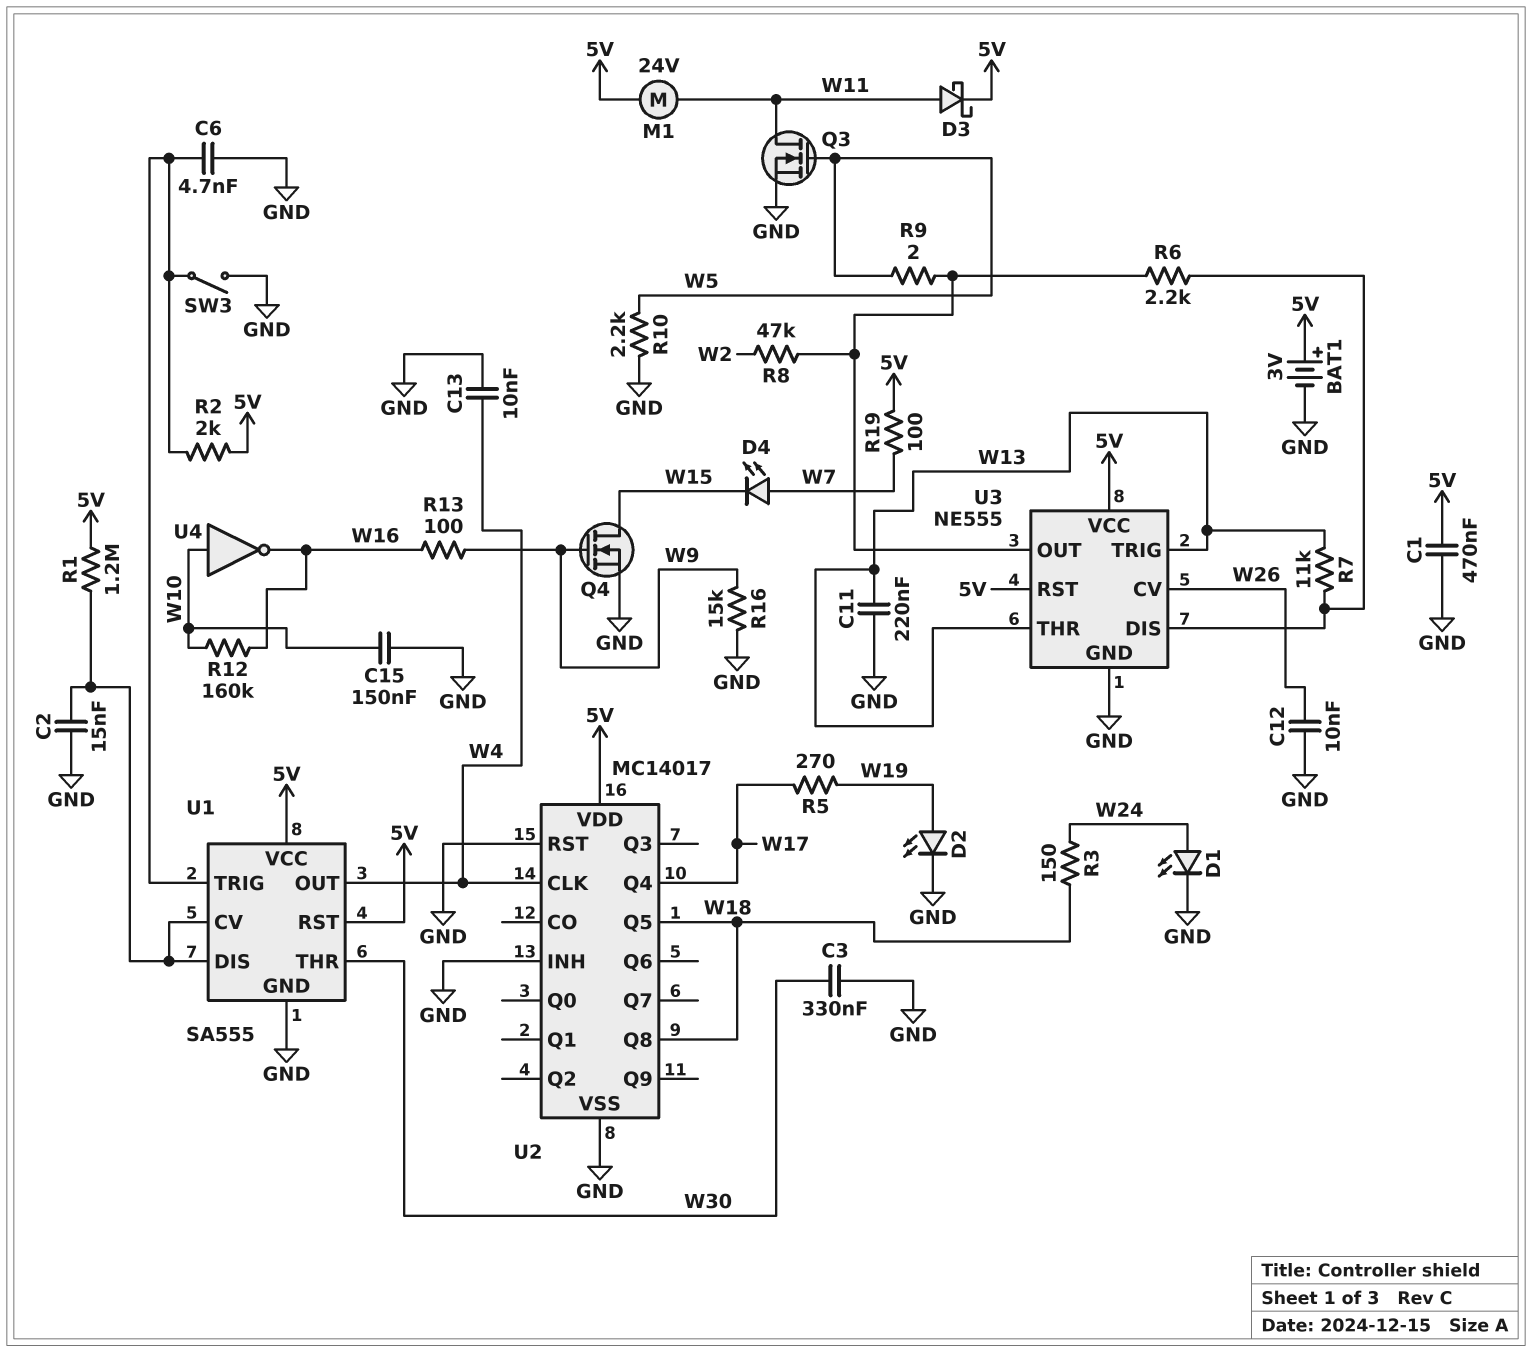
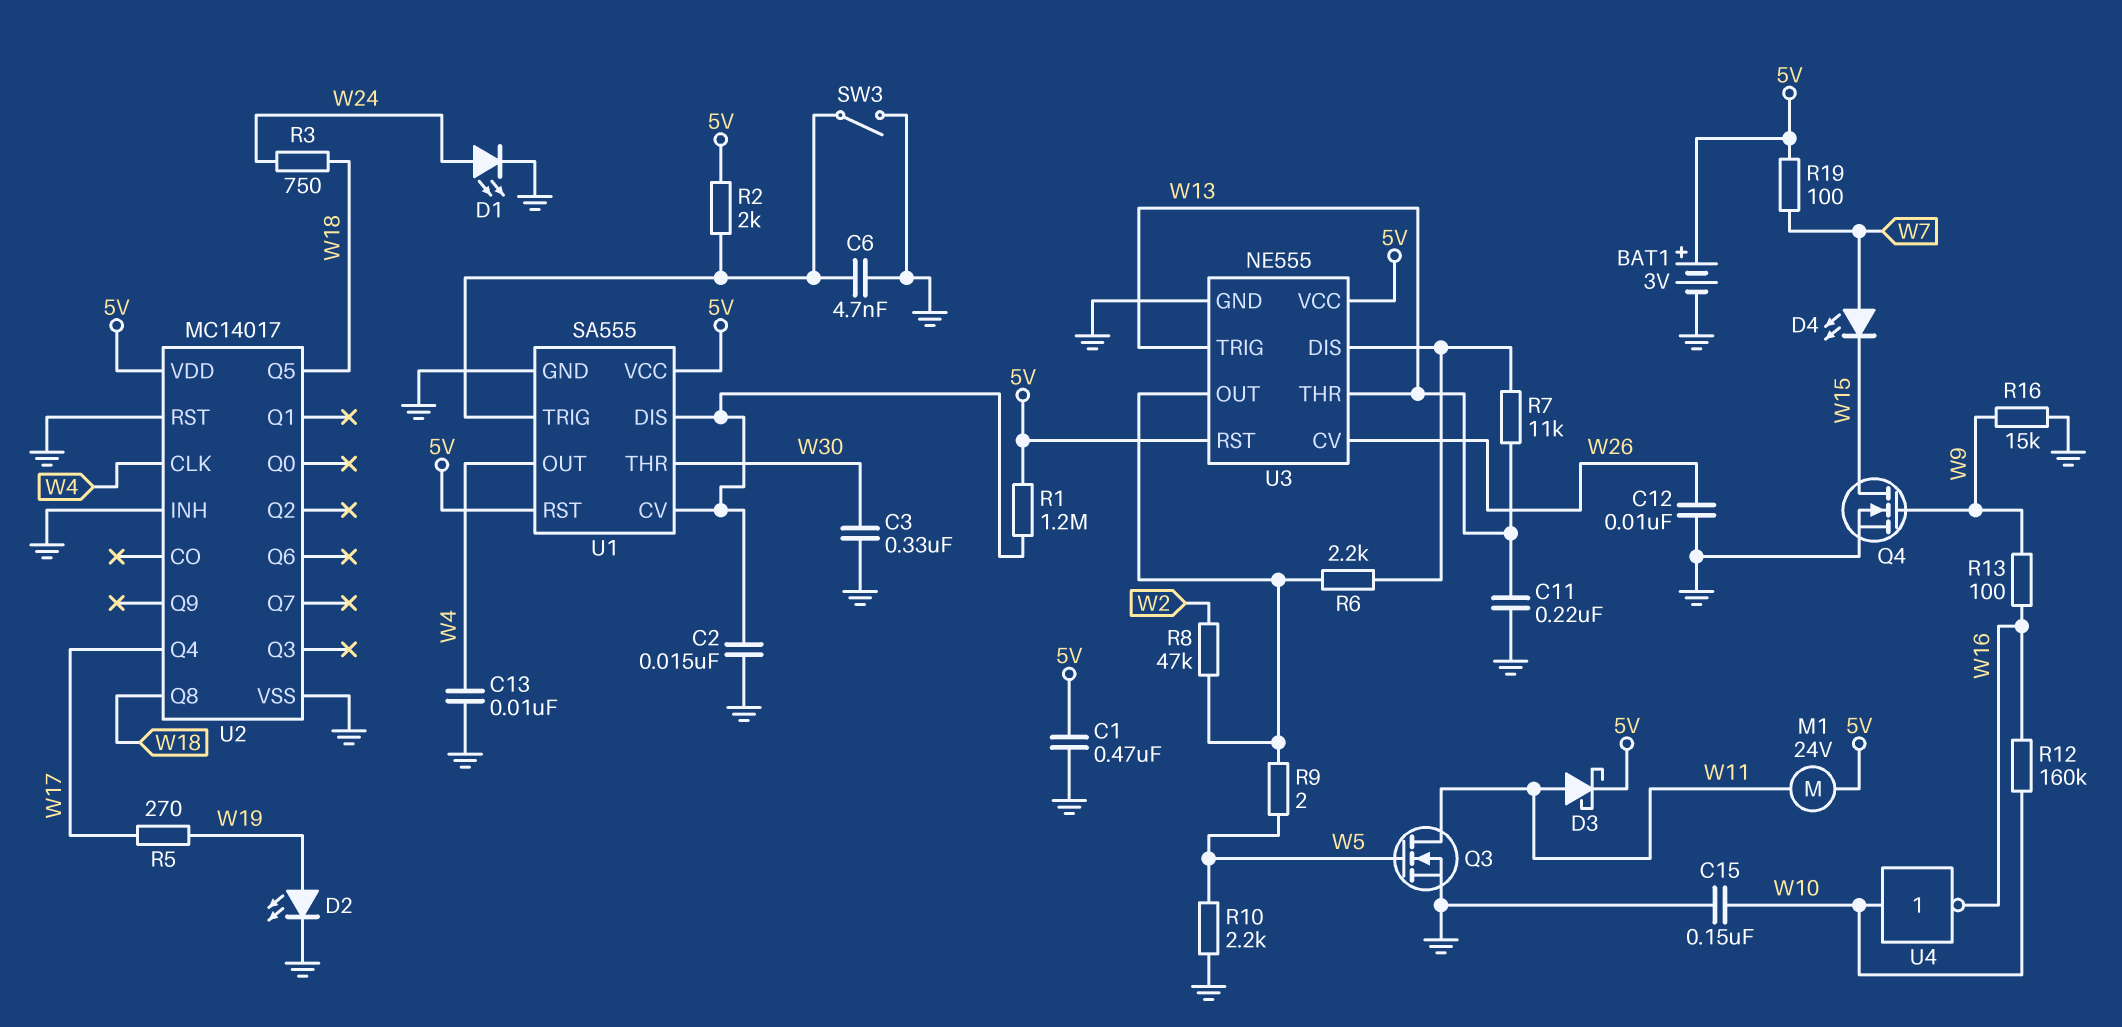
R3: 150 (W18, W24) -> 750 (W18, W24)

